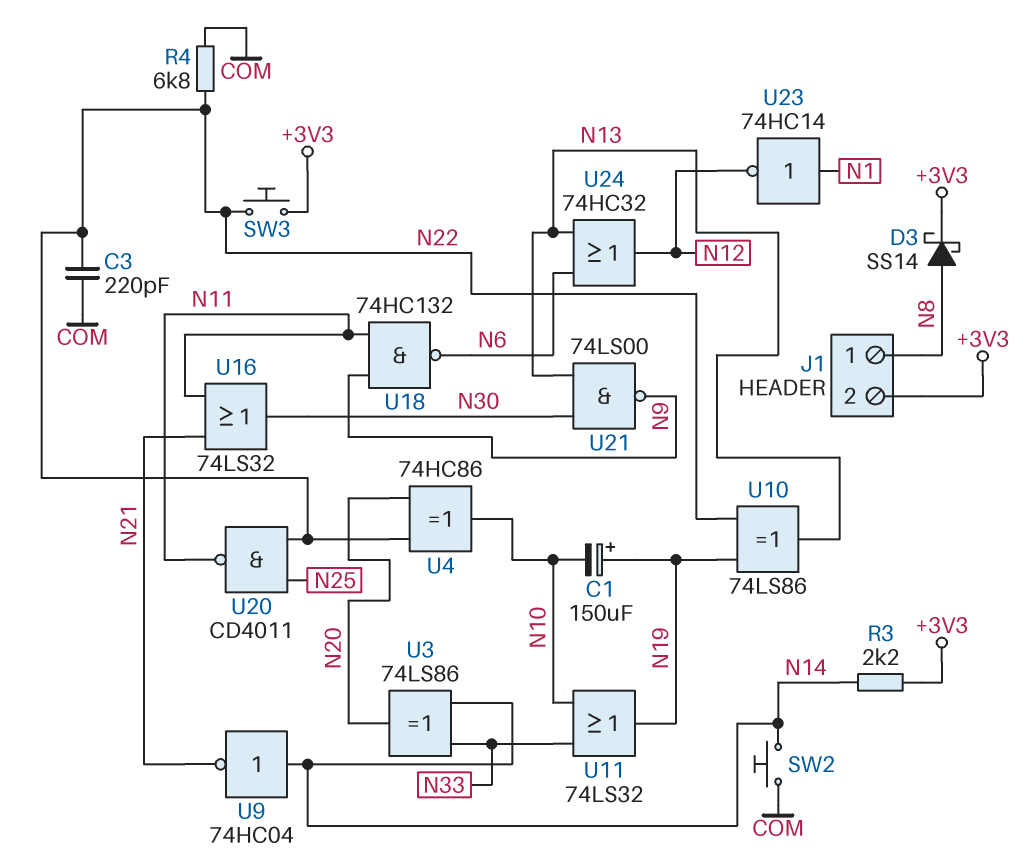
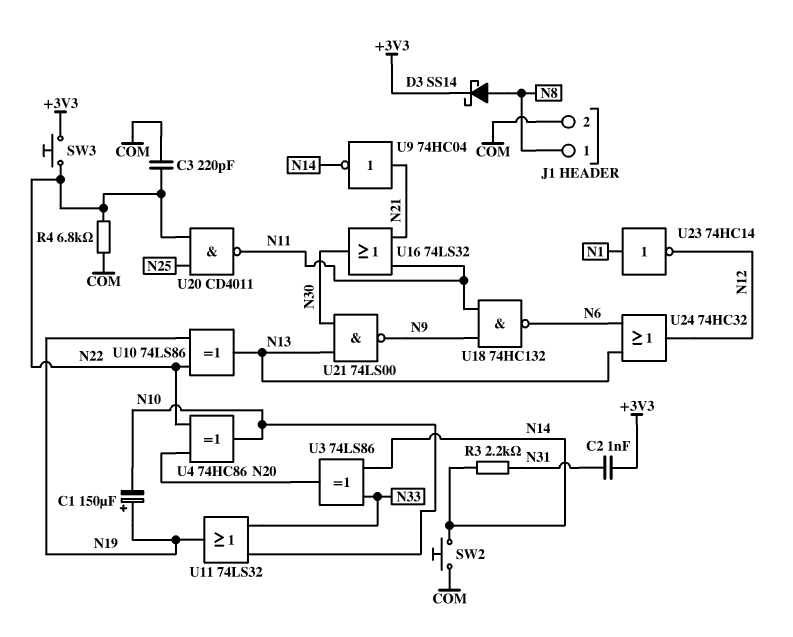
C2: none -> 1nF (+3V3, N31)
J1 pin 2: +3V3 -> COM
R3: 2.2k (+3V3, N14) -> 2.2k (N14, N31)
U9: NOT 74HC04 (in N14, out N21) -> NOT 74HC04 (in N21, out N14)

